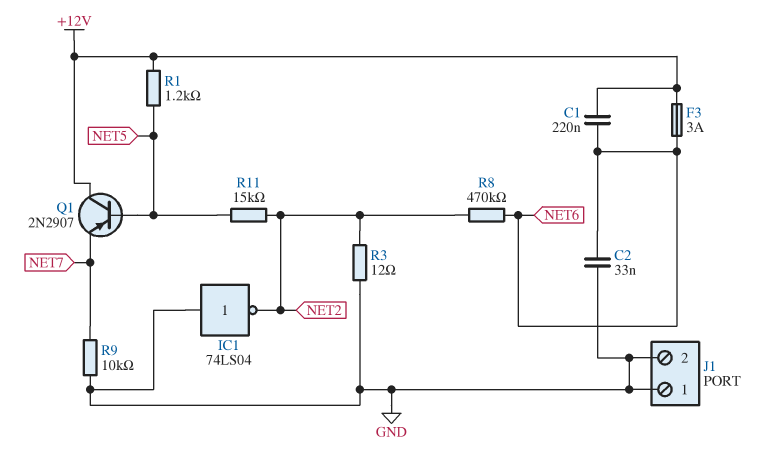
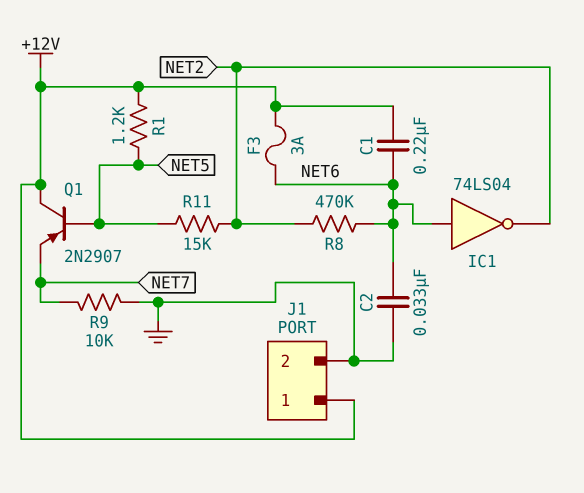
IC1: NOT 74LS04 (in GND, out NET2) -> NOT 74LS04 (in NET6, out NET2)
J1 pin 1: GND -> +12V
R3: 12 (GND, NET2) -> none

